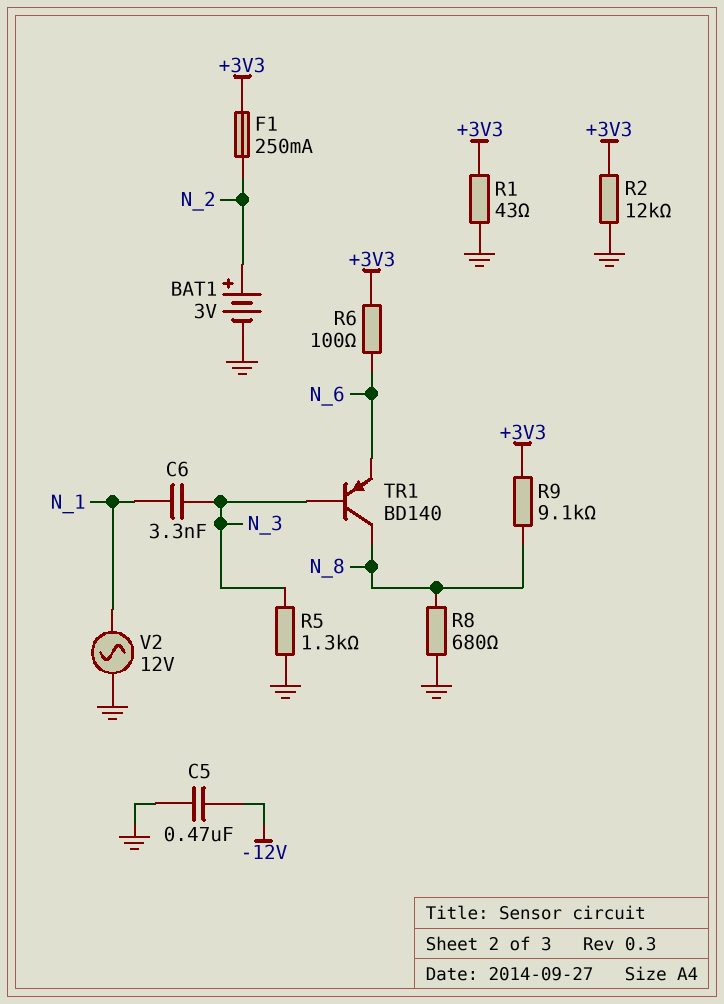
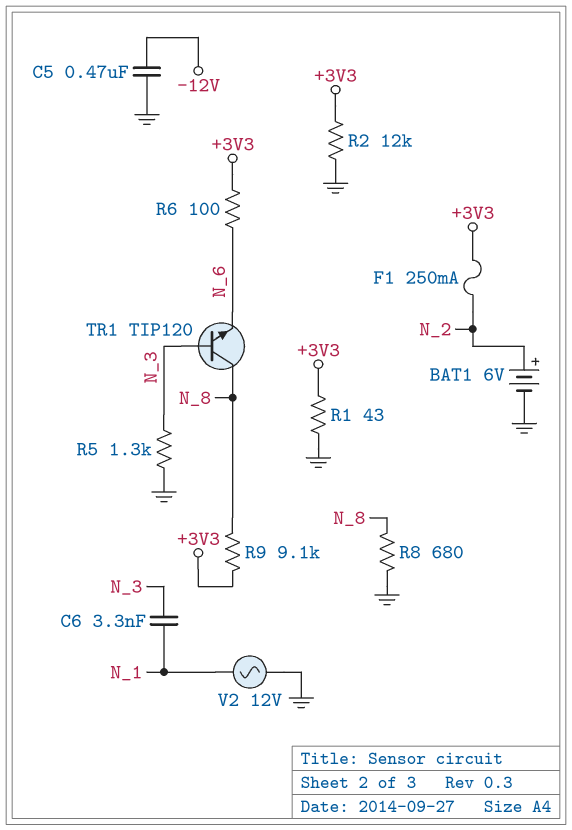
BAT1: 3V (plus N_2, minus GND) -> 6V (plus N_2, minus GND)
TR1: PNP BD140 (B N_3, C N_8, E N_6) -> NPN TIP120 (B N_3, C N_8, E N_6)

